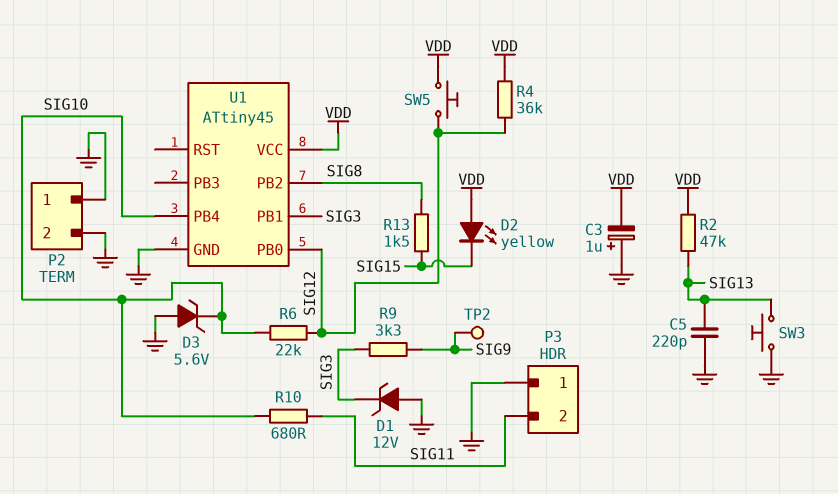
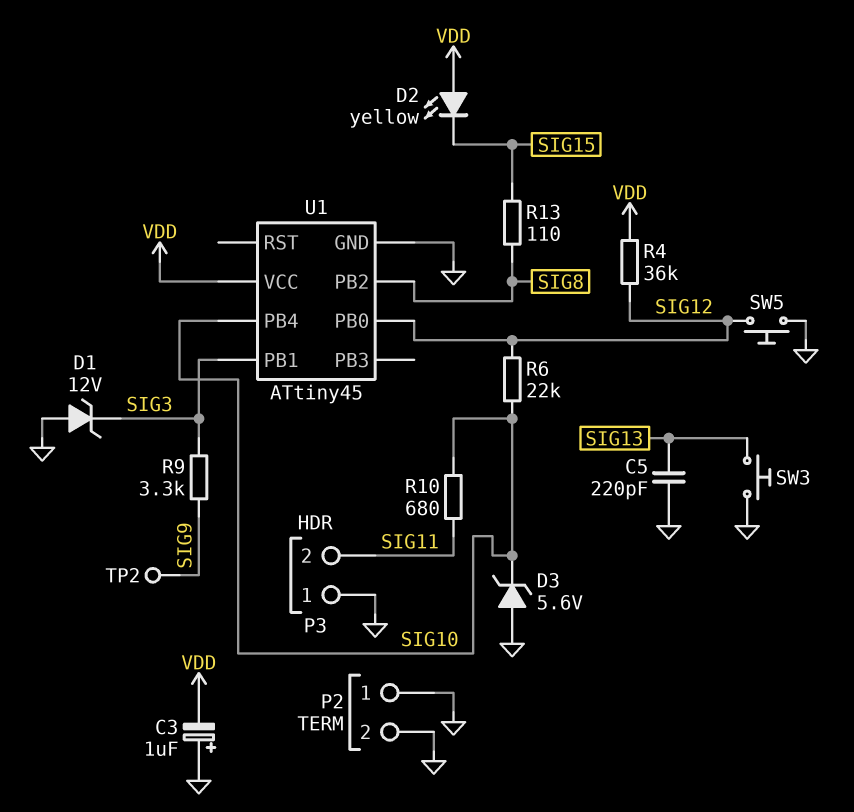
R2: 47k (SIG13, VDD) -> none
R13: 1.5k (SIG8, SIG15) -> 110 (SIG8, SIG15)
SW5: button (SIG12, VDD) -> button (GND, SIG12)

